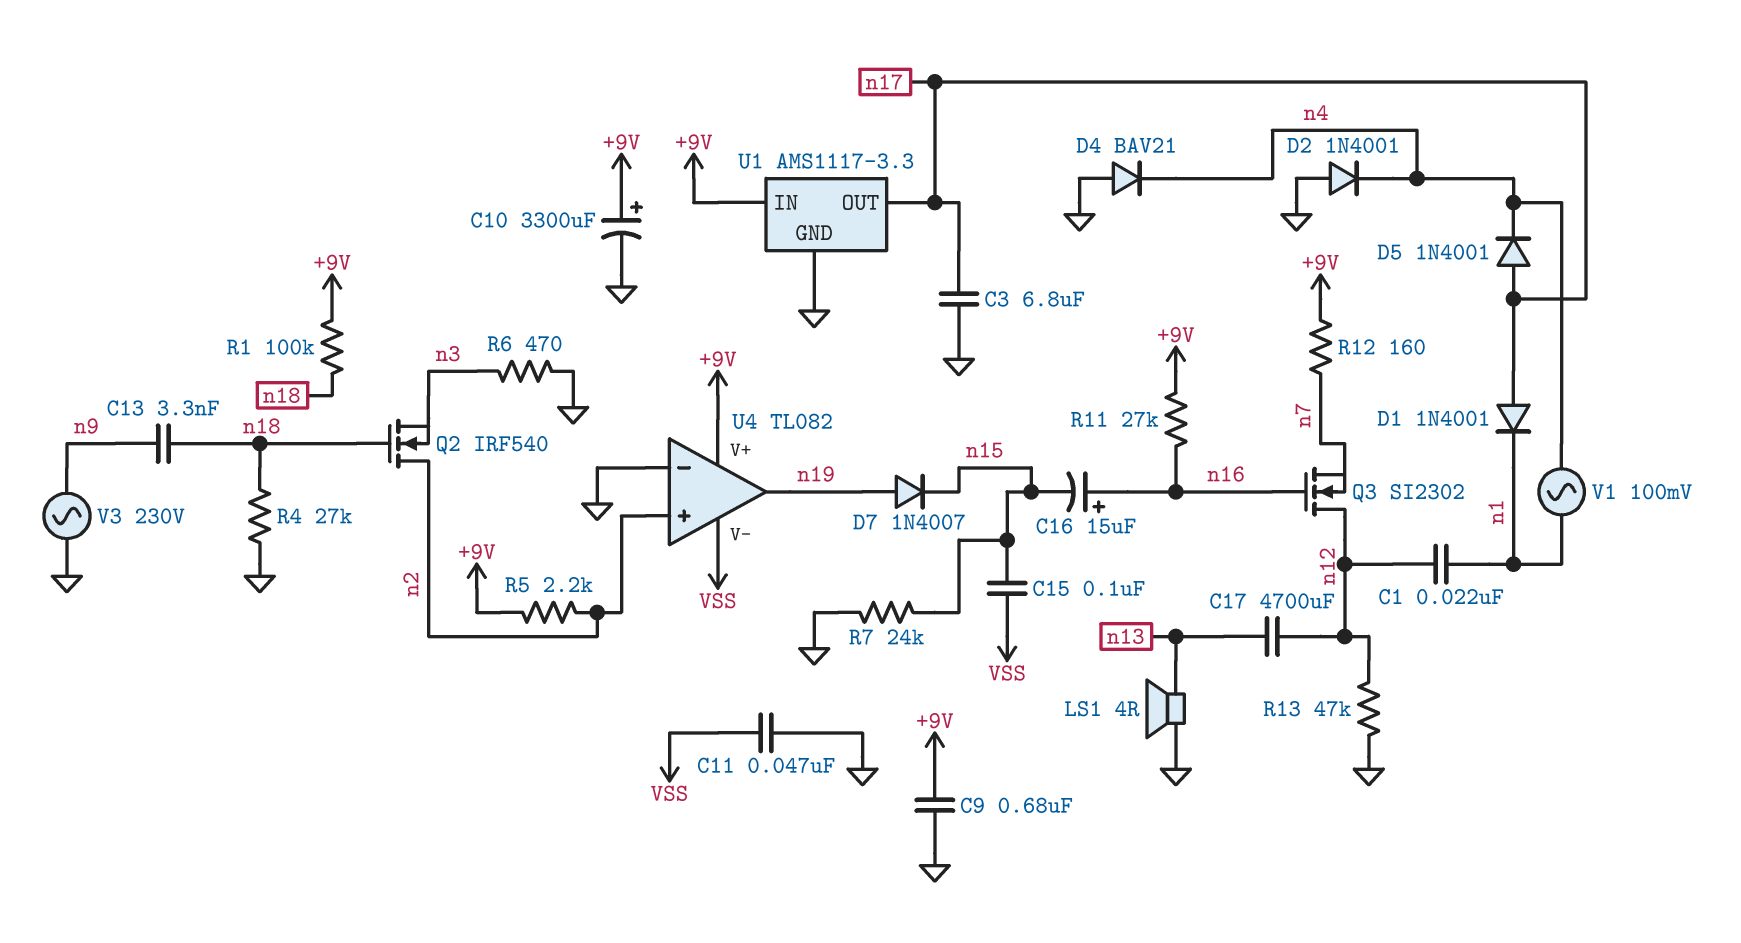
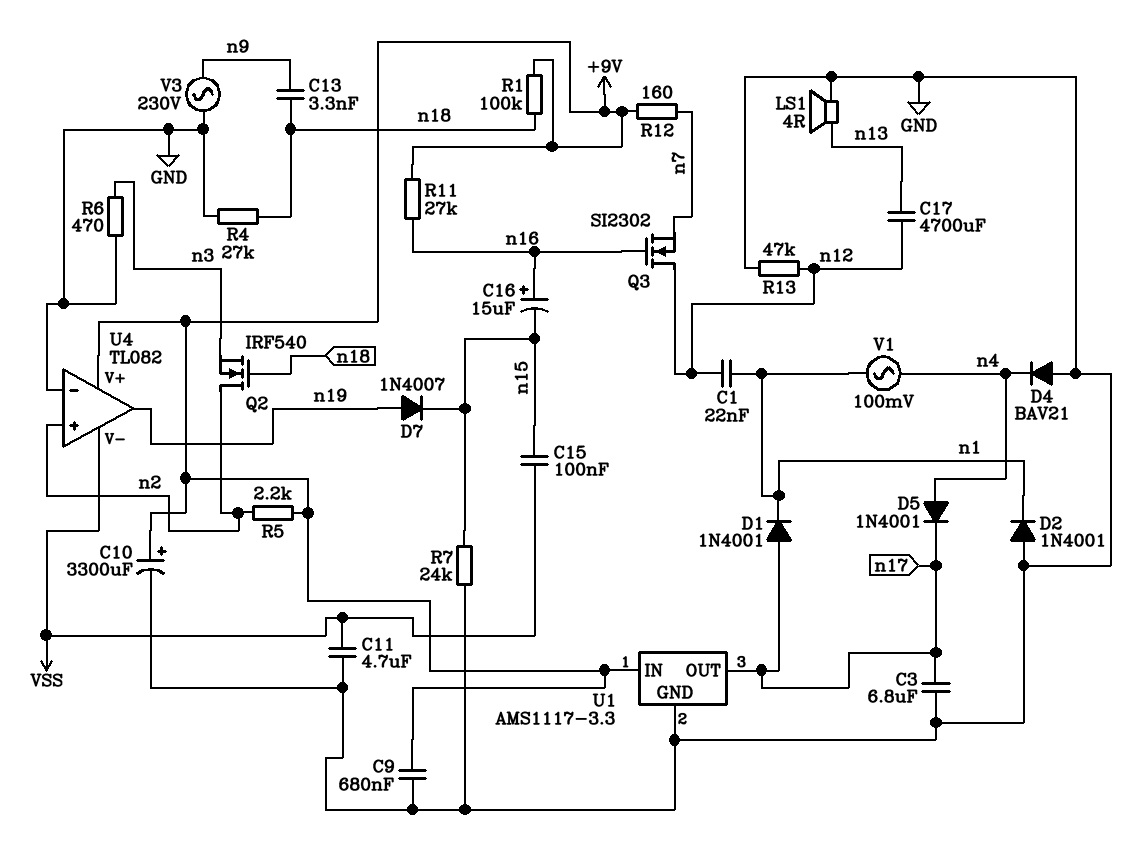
C11: 47nF (GND, VSS) -> 4.7uF (GND, VSS)
D2: diode 1N4001 (A GND, K n4) -> diode 1N4001 (A GND, K n1)
D5: diode 1N4001 (A n17, K n4) -> diode 1N4001 (A n4, K n17)

